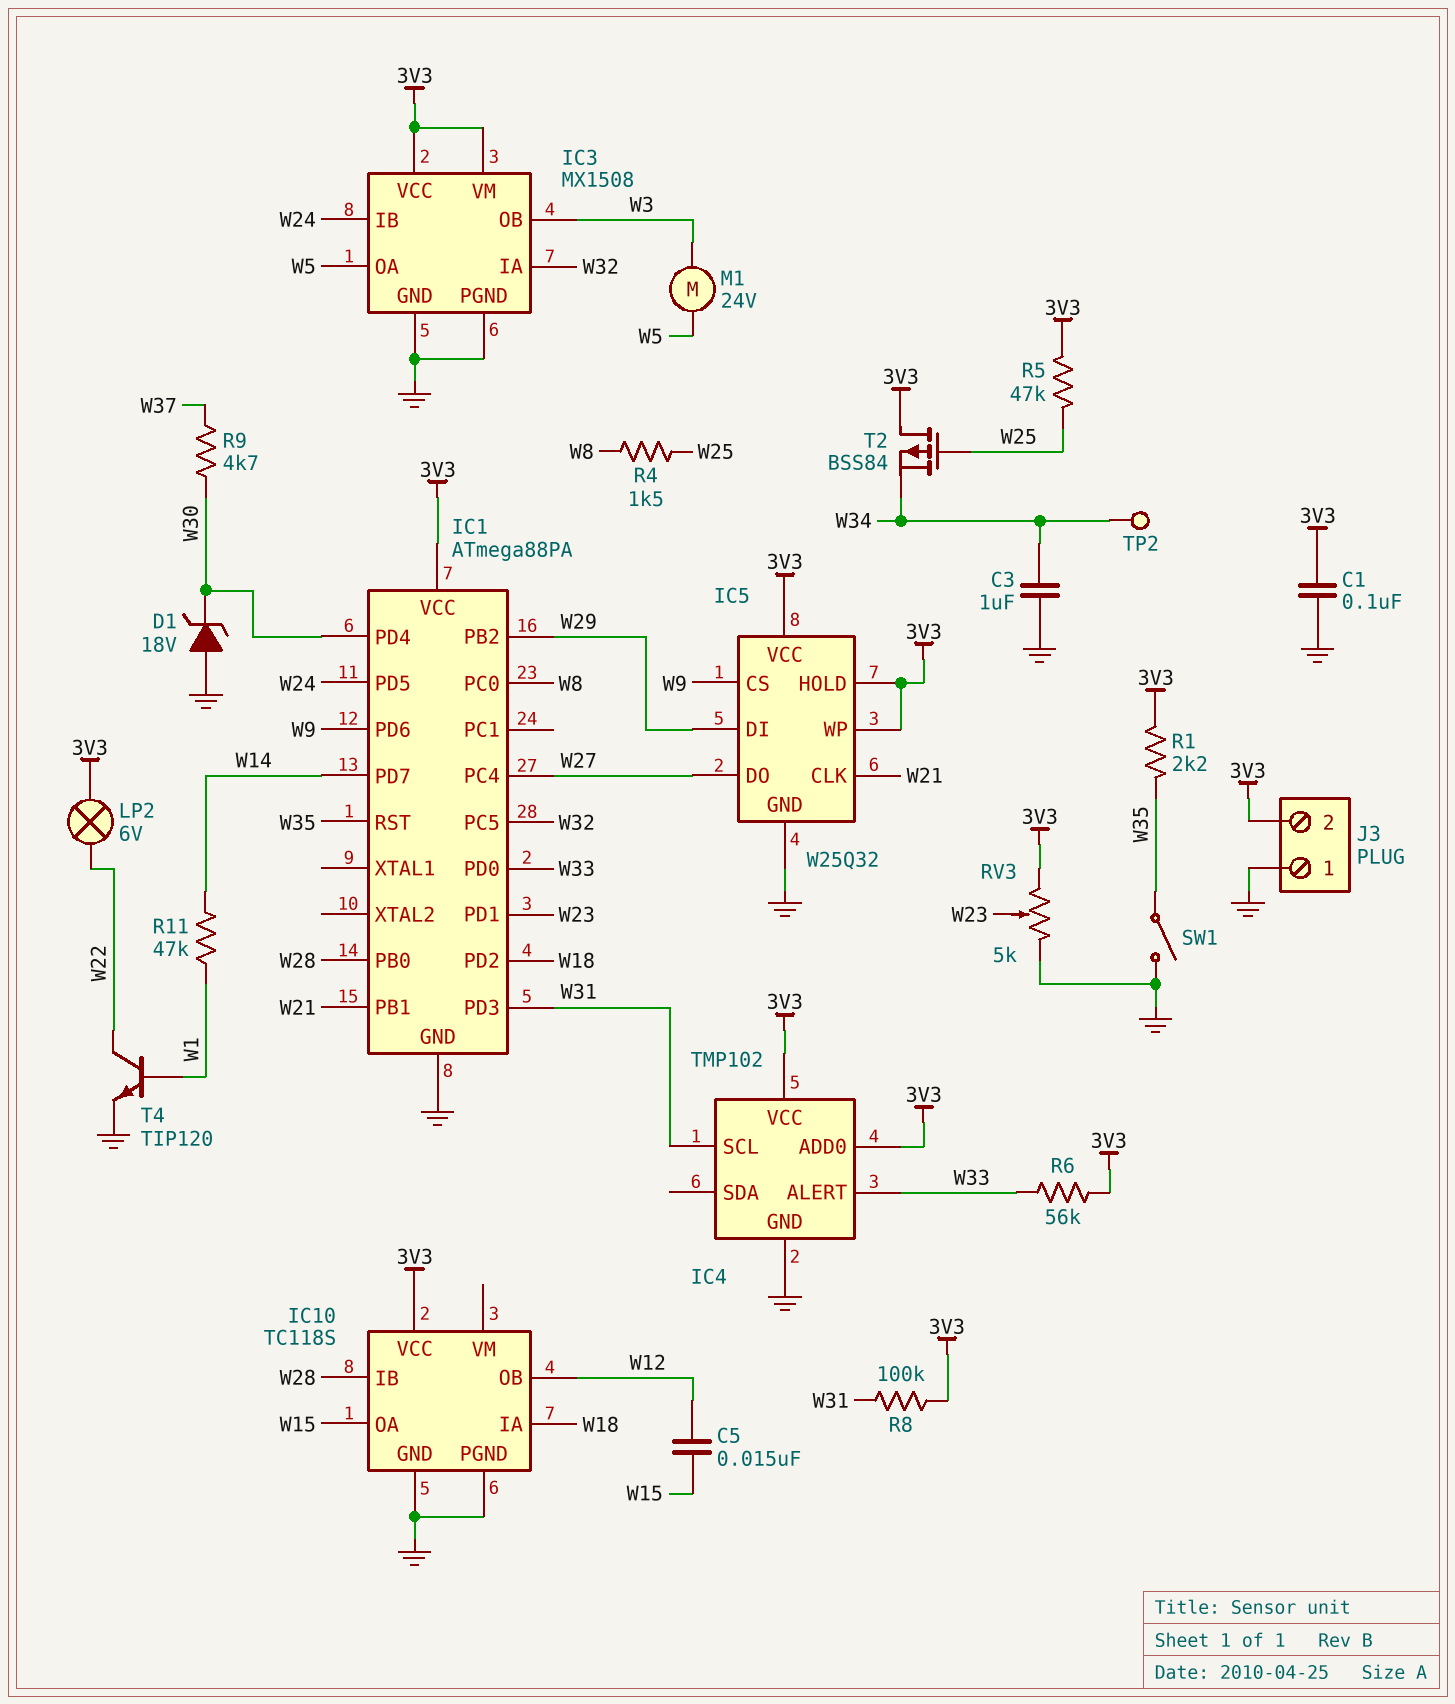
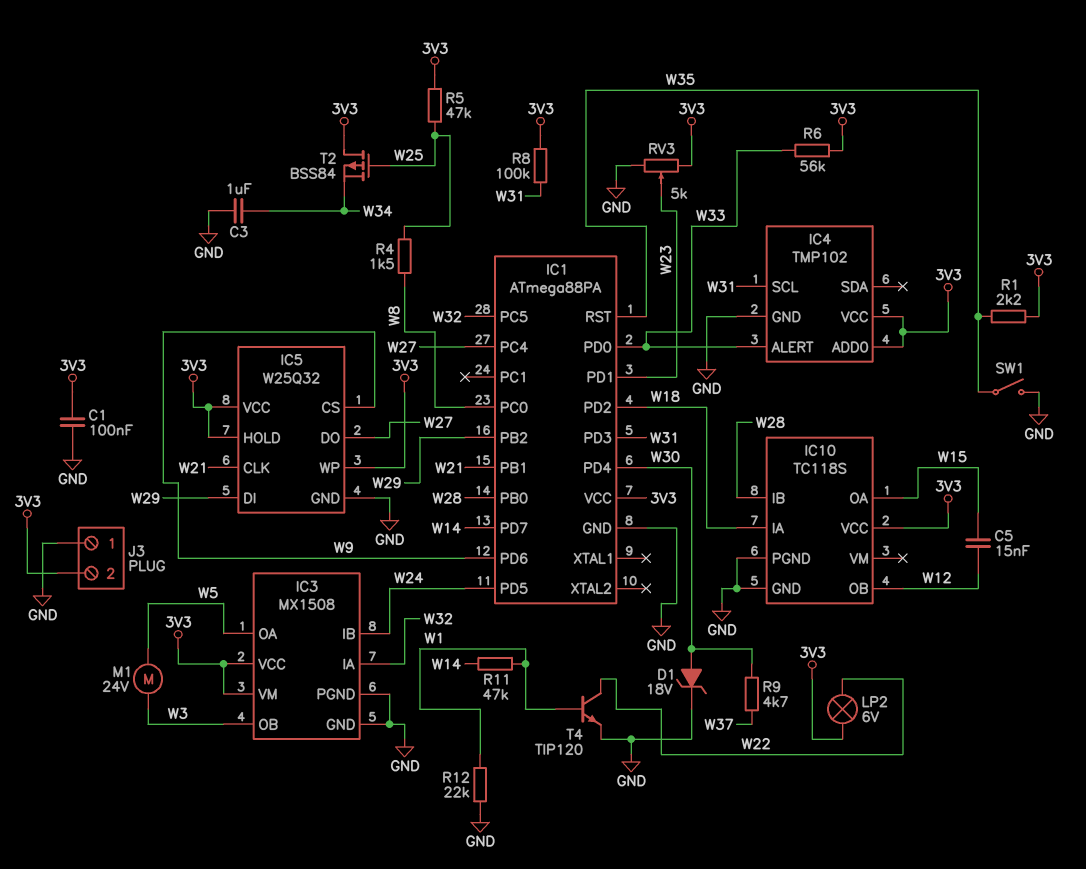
D1: zener 18V (A GND, K W30) -> zener 18V (A W30, K GND)
R12: none -> 22k (GND, W1)
TP2: test point (W34) -> none

